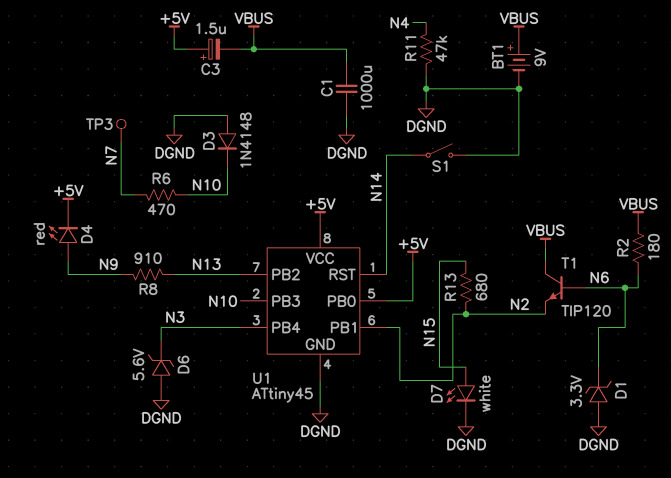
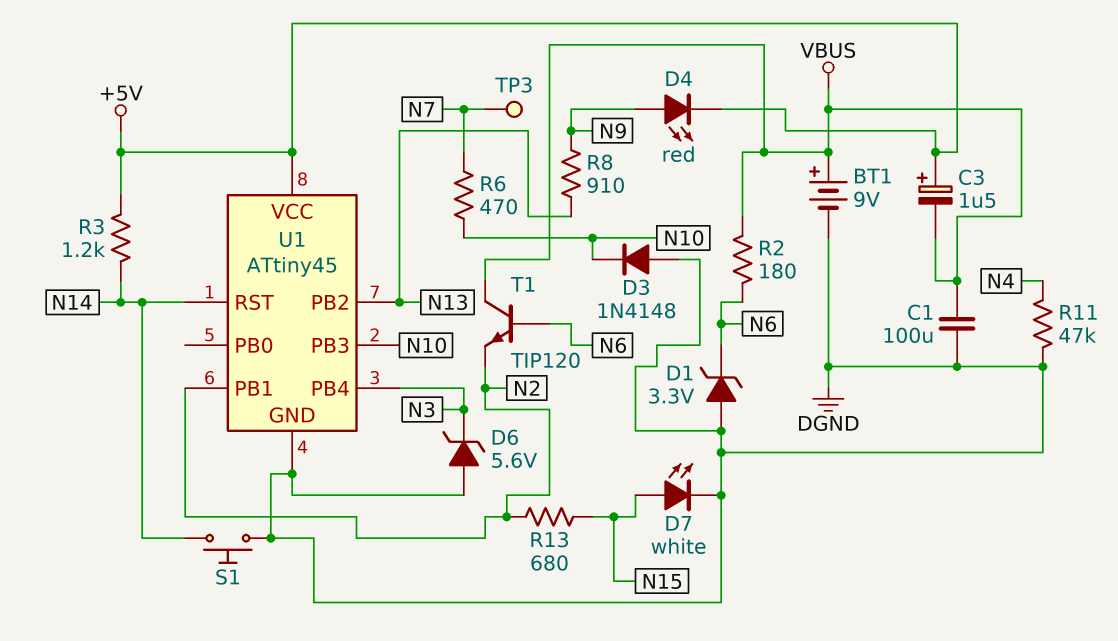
C1: 1000uF (DGND, VBUS) -> 100uF (DGND, VBUS)
R3: none -> 1.2k (+5V, N14)
S1: switch (DGND, N14) -> button (DGND, N14)
U1 pin PB0: +5V -> none

